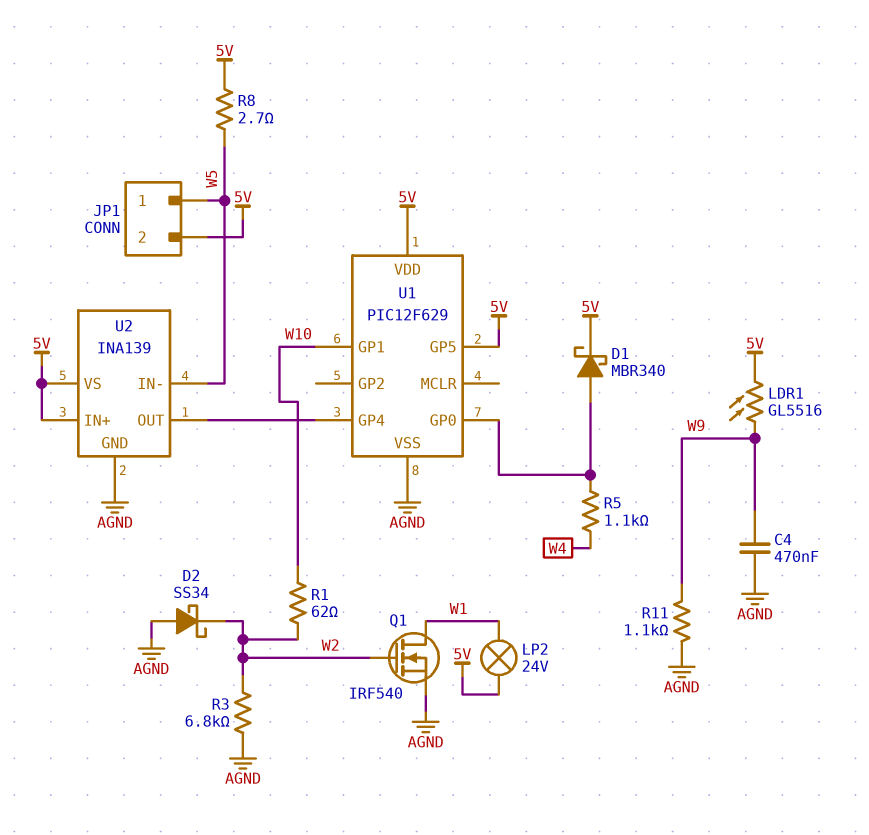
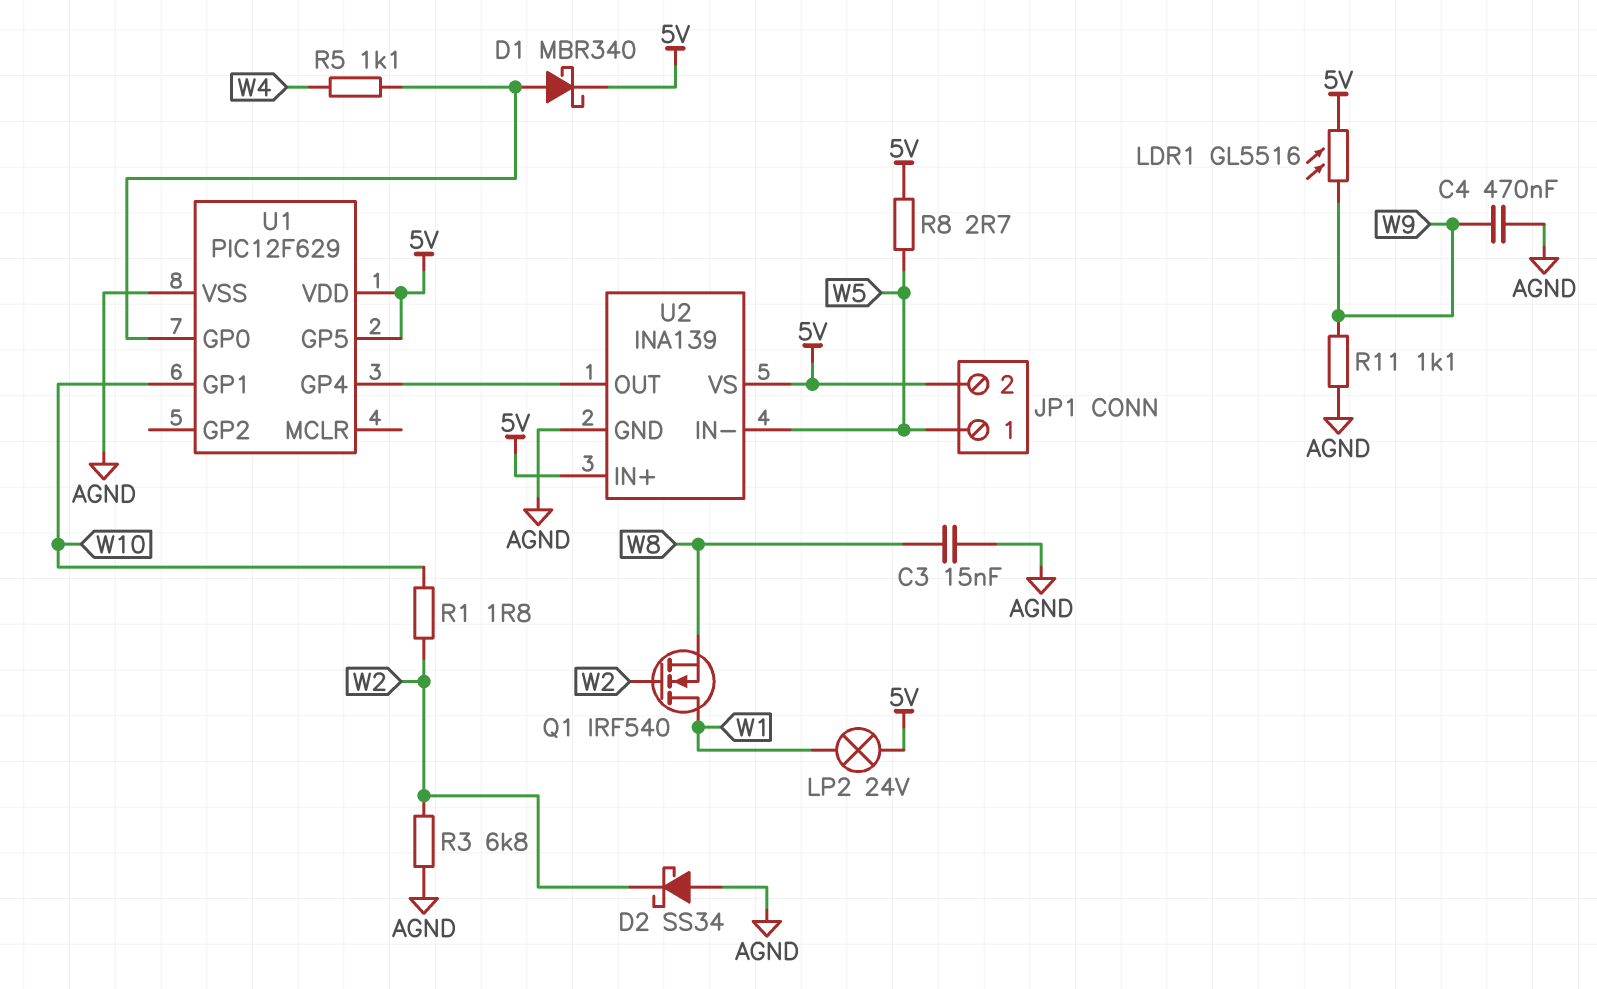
C3: none -> 15nF (AGND, W8)
Q1: NMOS IRF540 (G W2, D W1, S AGND) -> NMOS IRF540 (G W2, D W1, S W8)
R1: 62 (W2, W10) -> 1.8 (W2, W10)

